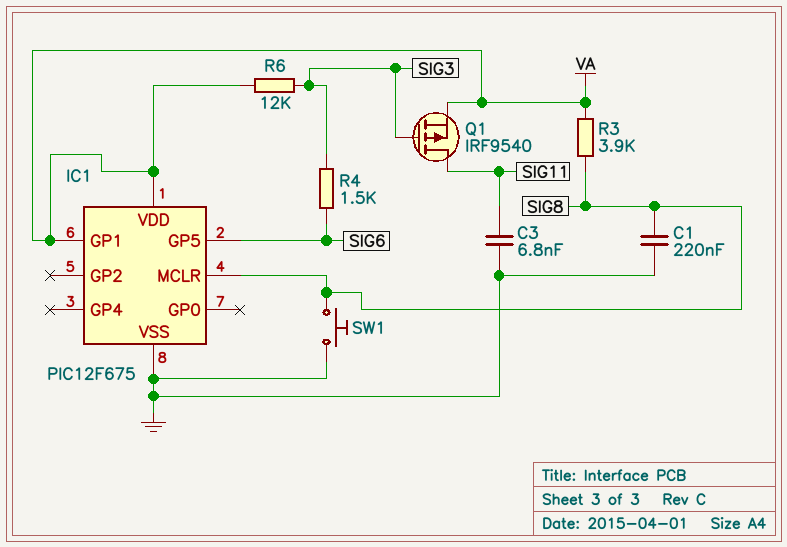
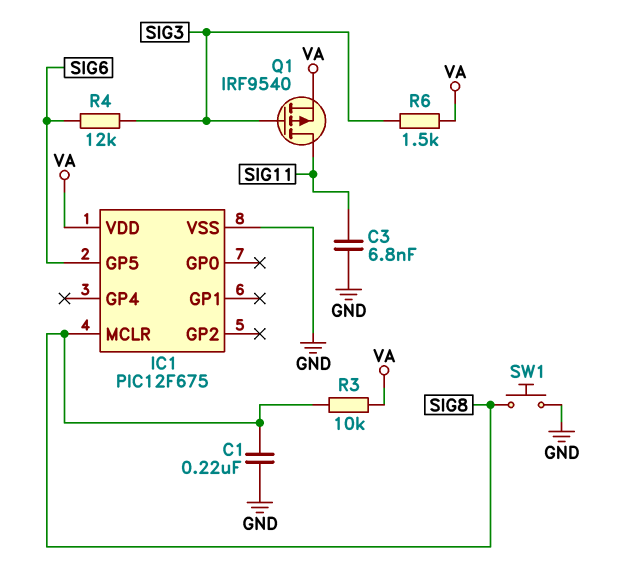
IC1 pin GP1: VA -> none
R3: 3.9k (SIG8, VA) -> 10k (SIG8, VA)
R4: 1.5k (SIG3, SIG6) -> 12k (SIG3, SIG6)
R6: 12k (SIG3, VA) -> 1.5k (SIG3, VA)

